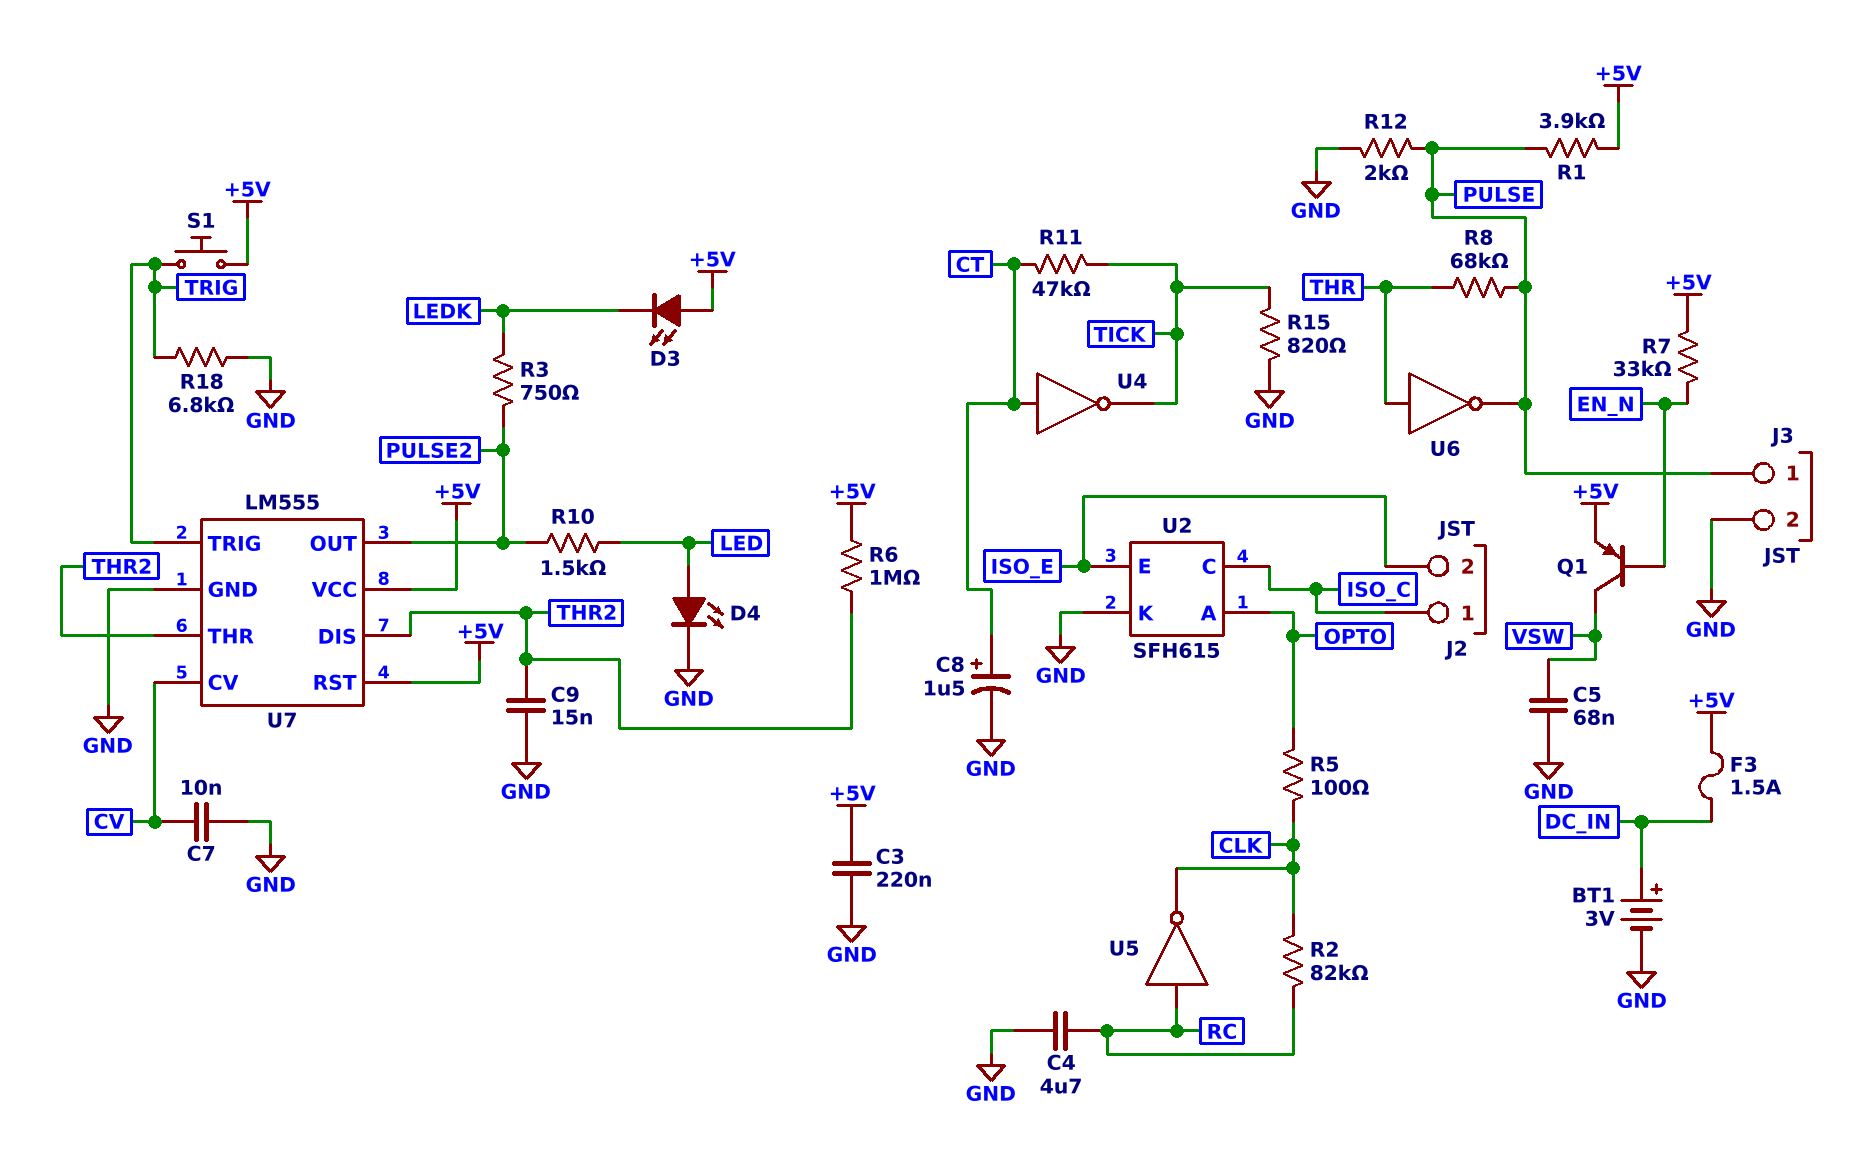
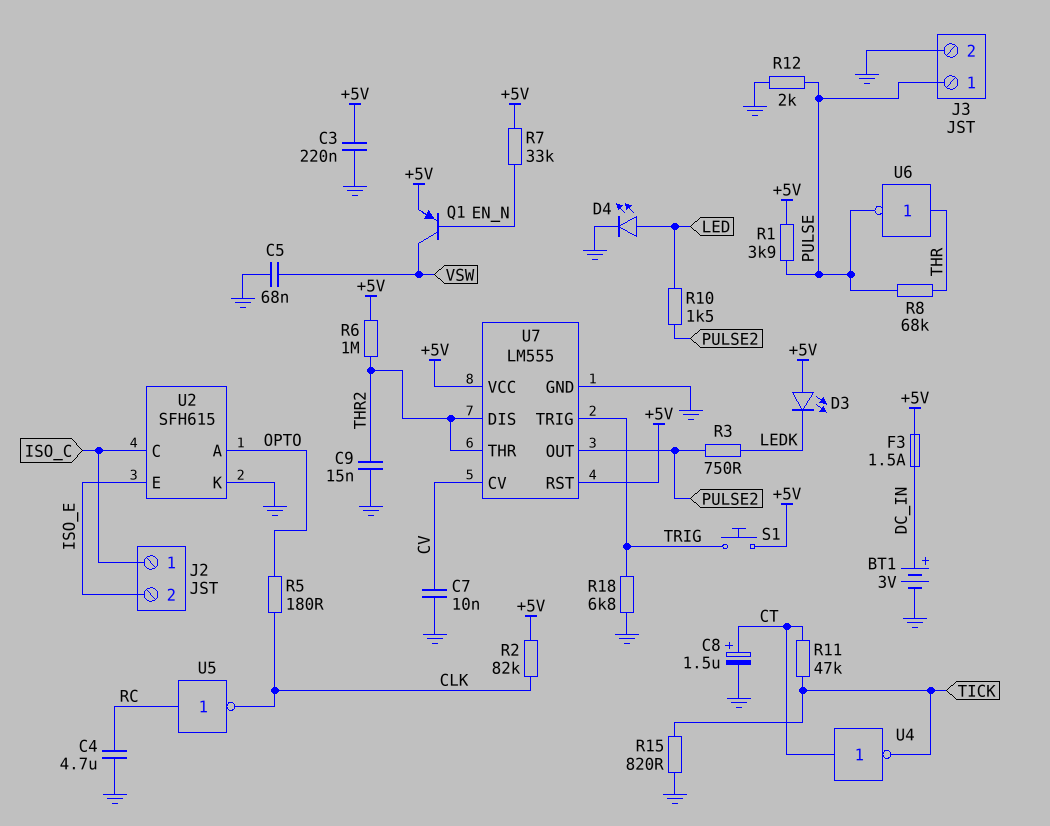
R2: 82k (CLK, RC) -> 82k (+5V, CLK)
R5: 100 (CLK, OPTO) -> 180 (CLK, OPTO)

